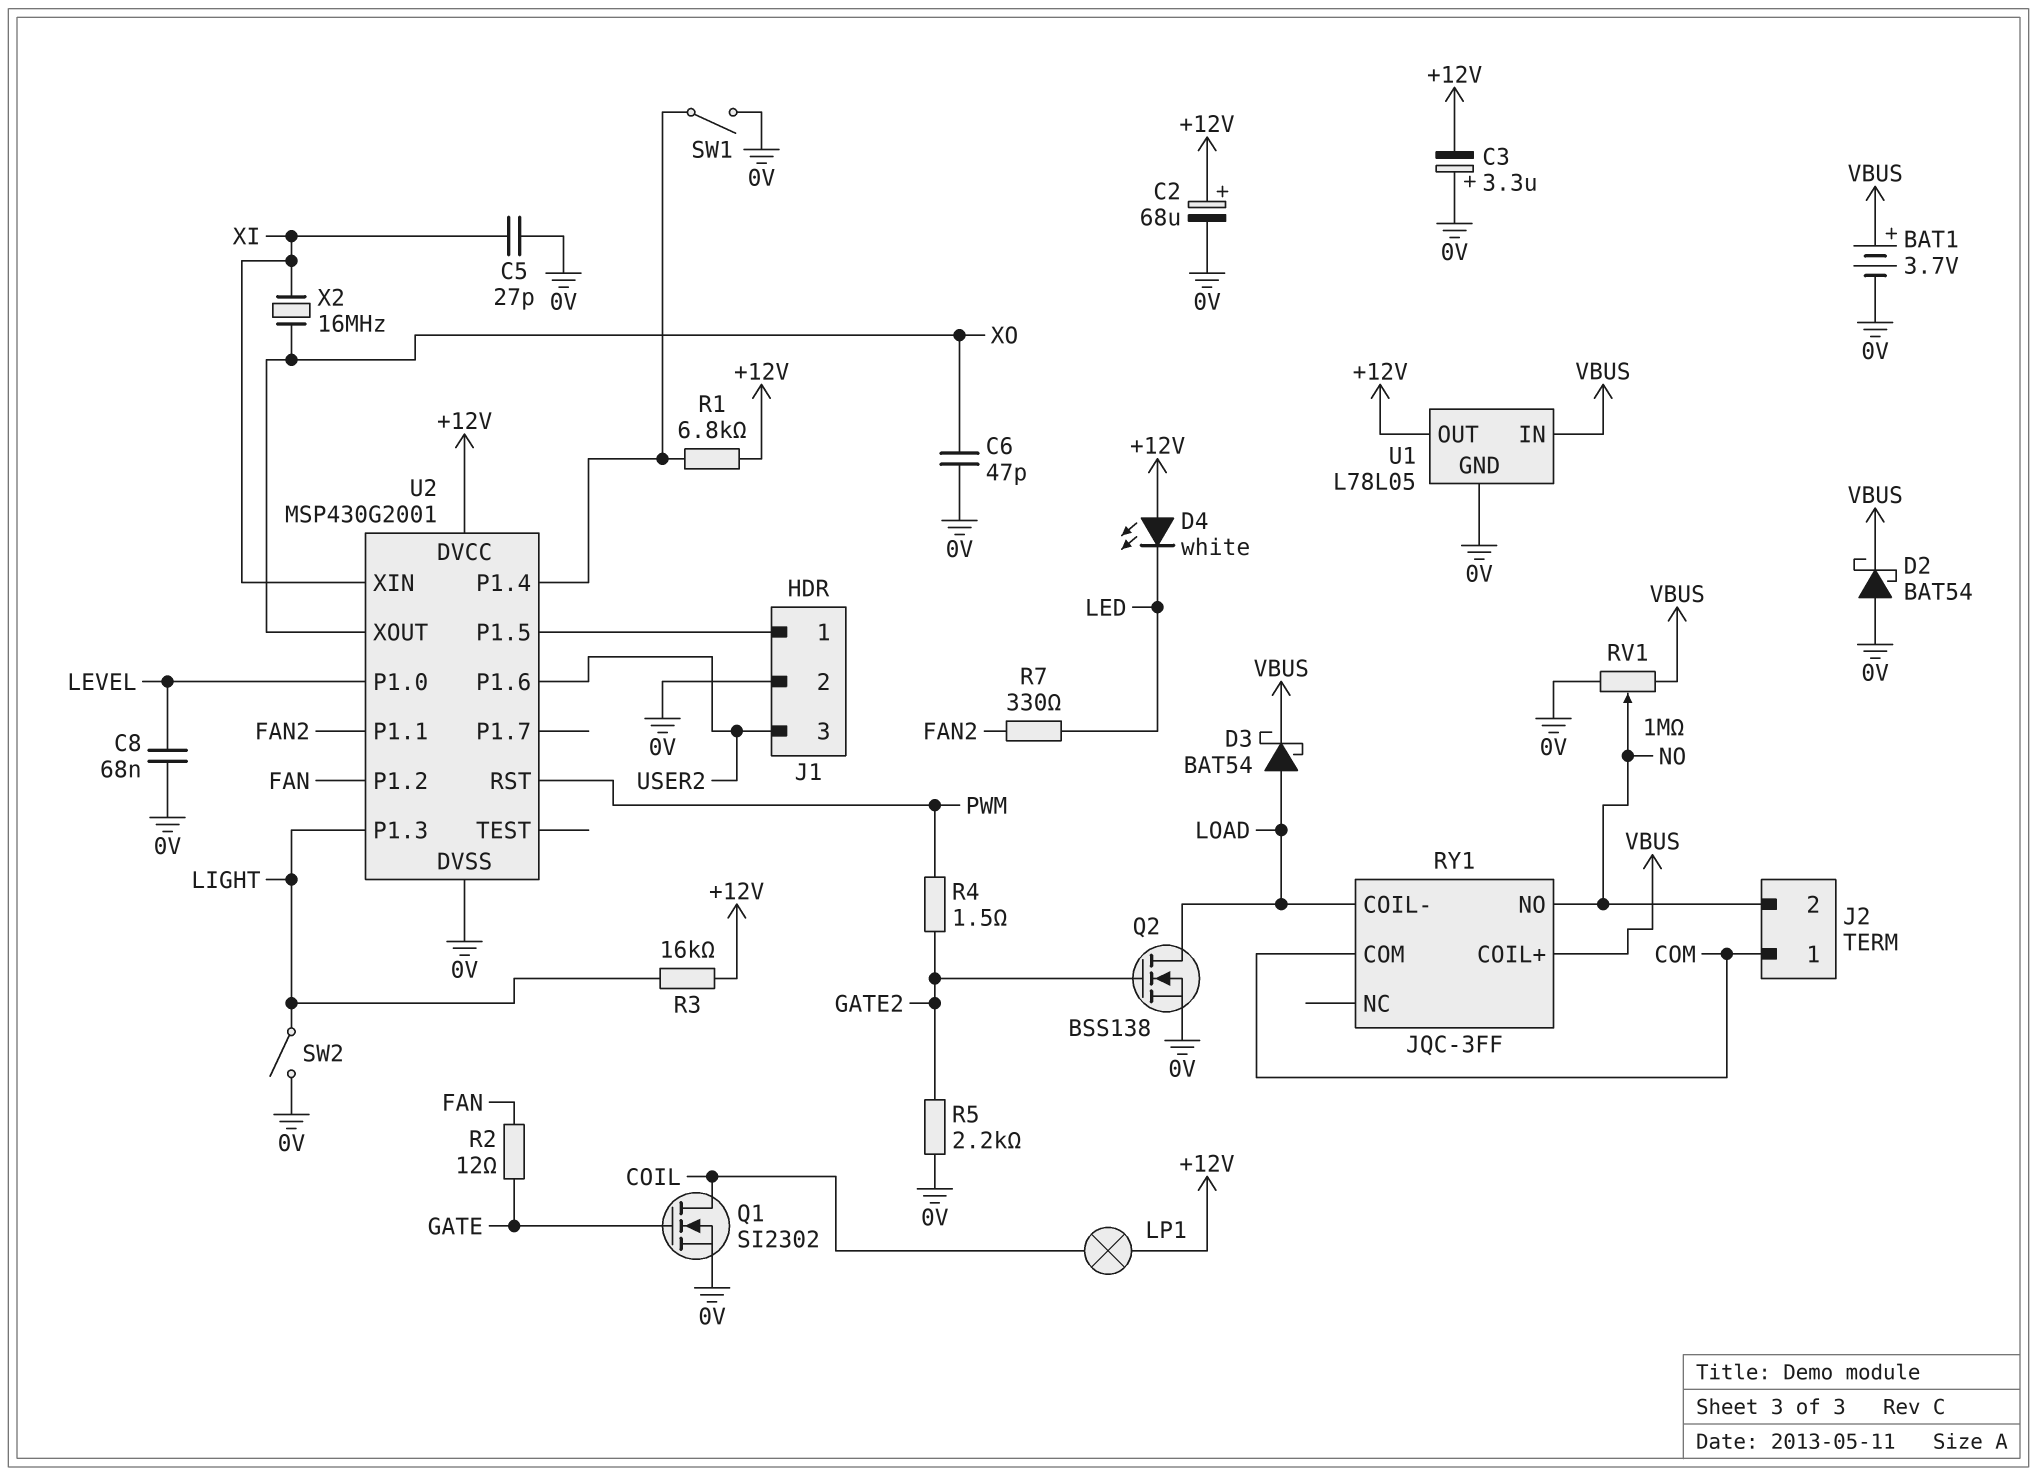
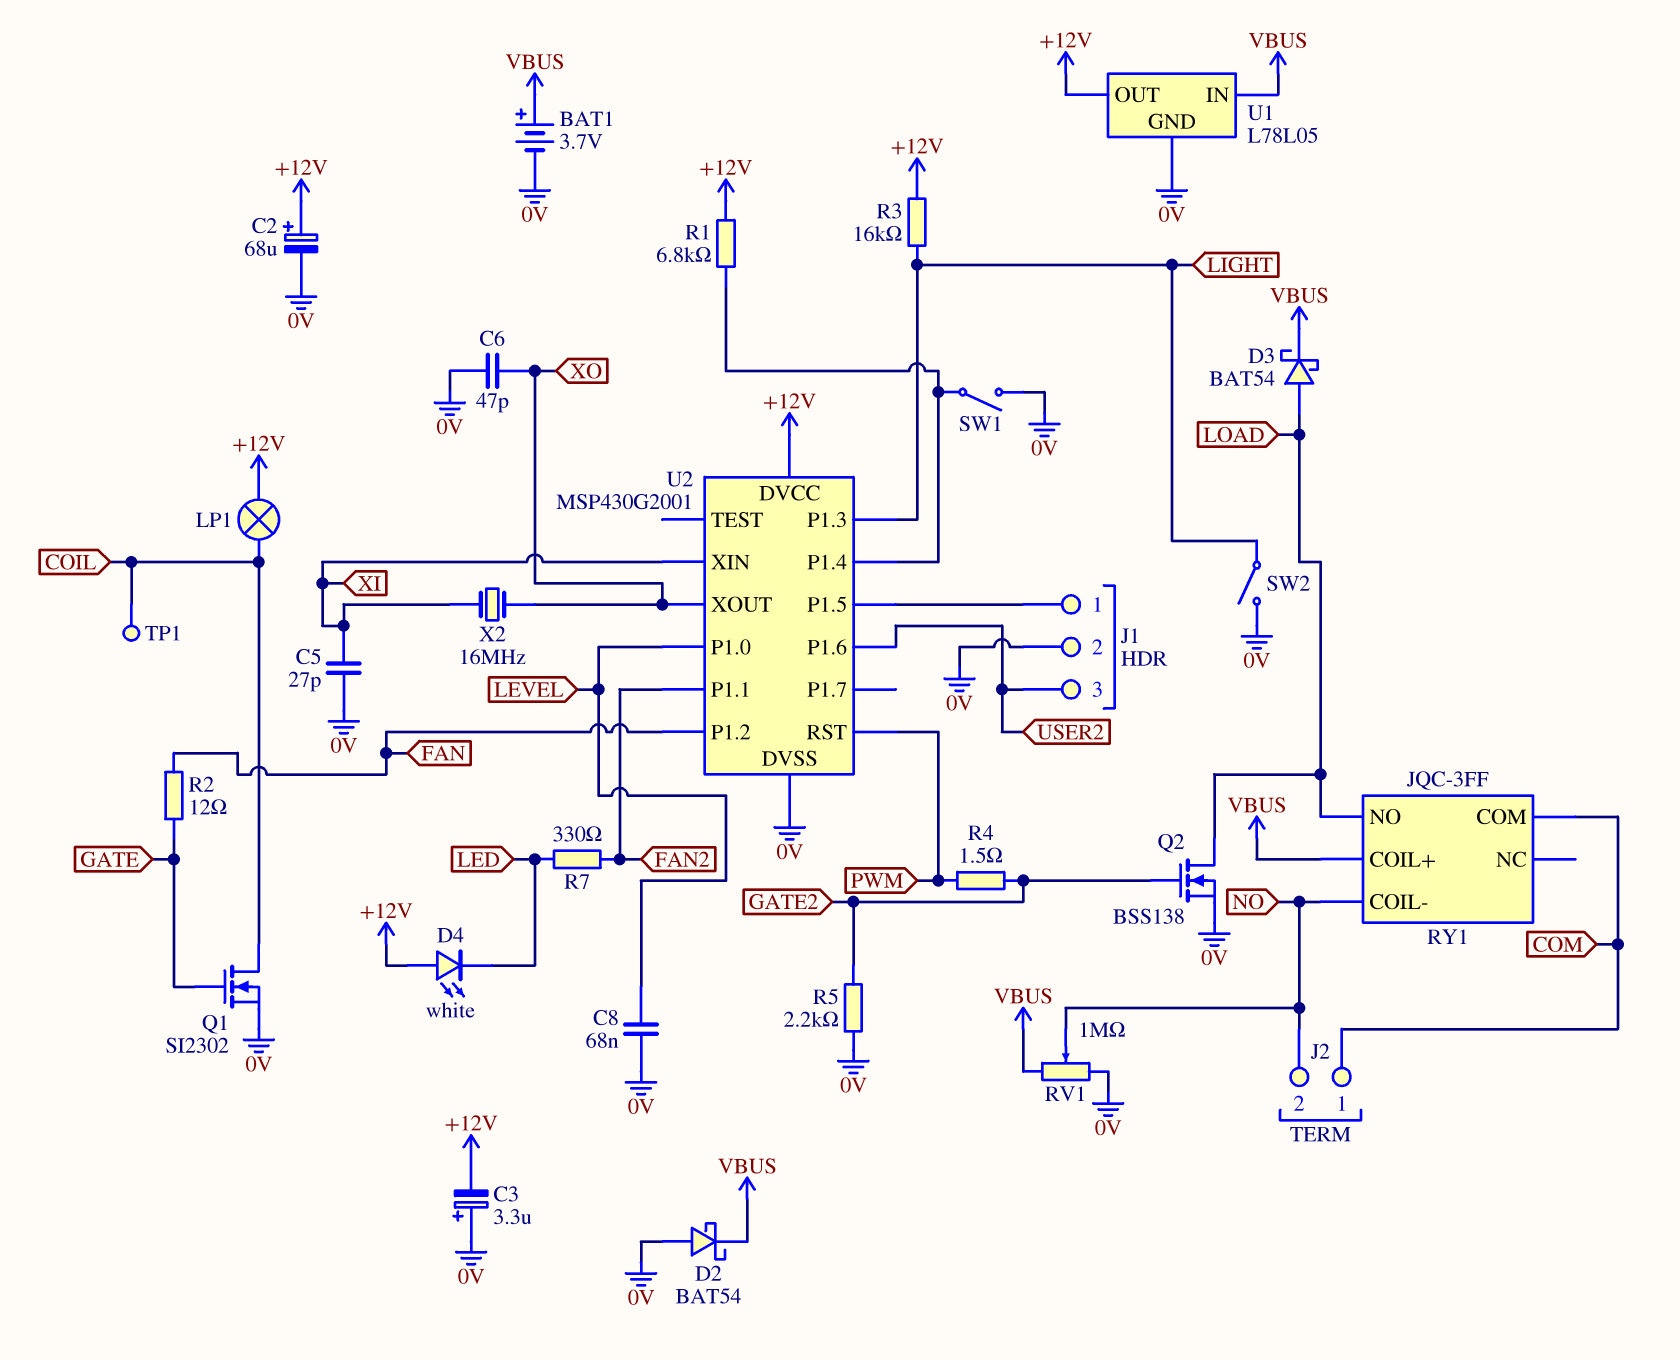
RY1 pin COIL-: LOAD -> NO
RY1 pin NO: NO -> LOAD
TP1: none -> test point (COIL)

